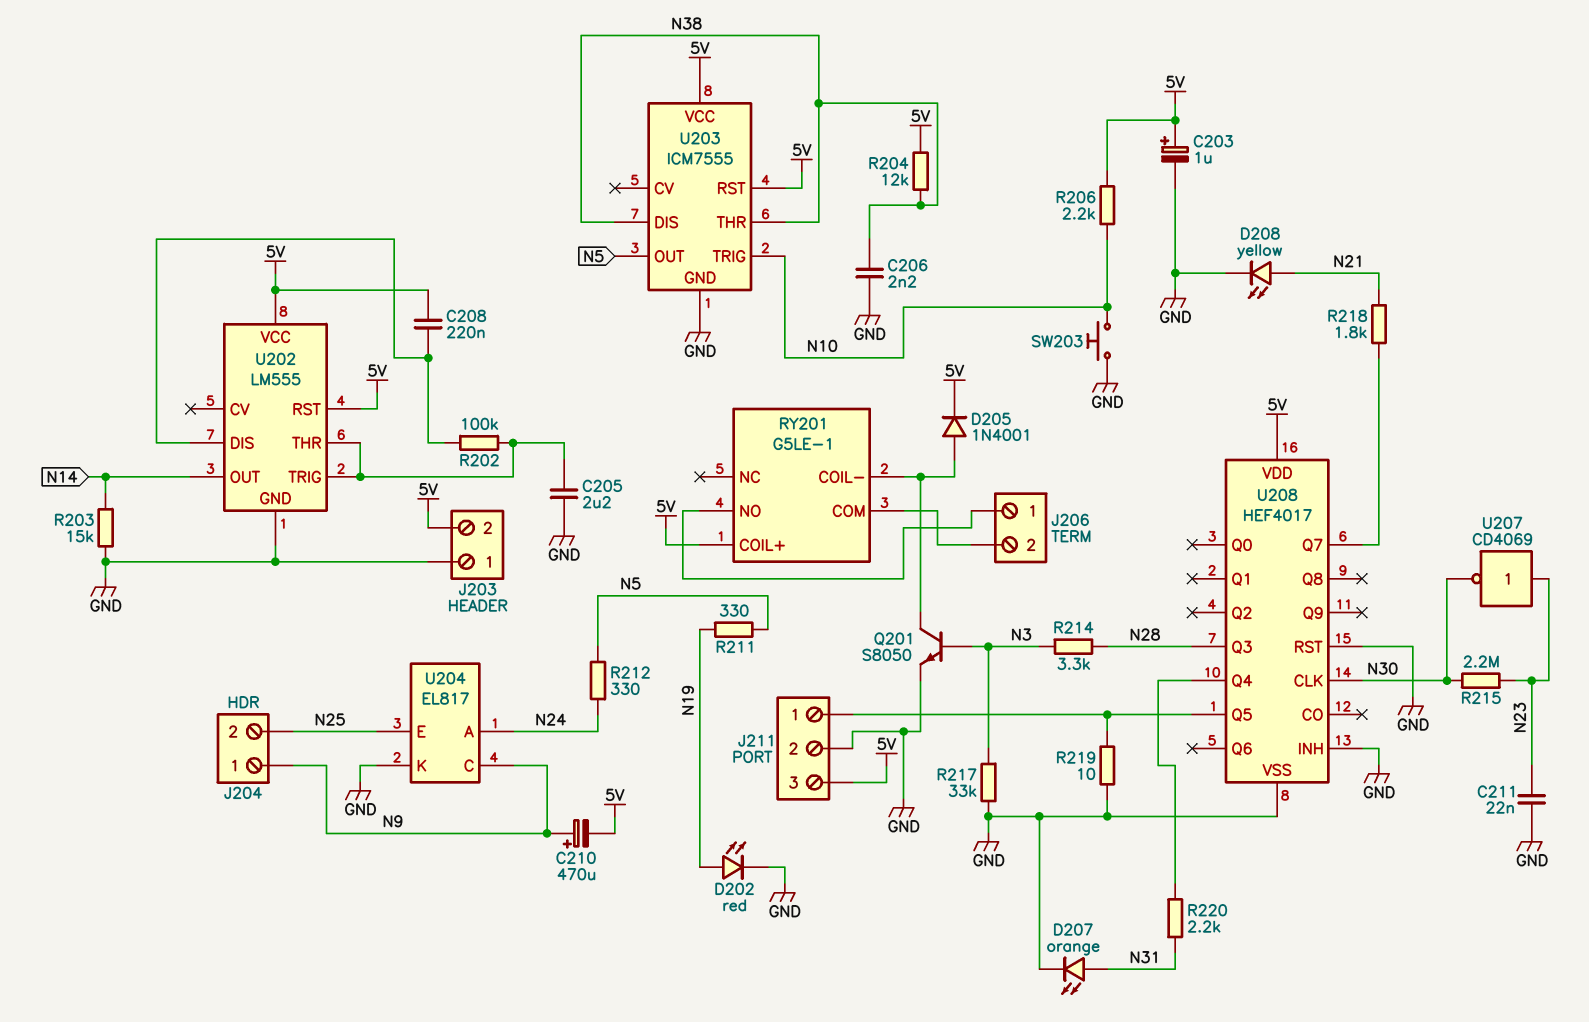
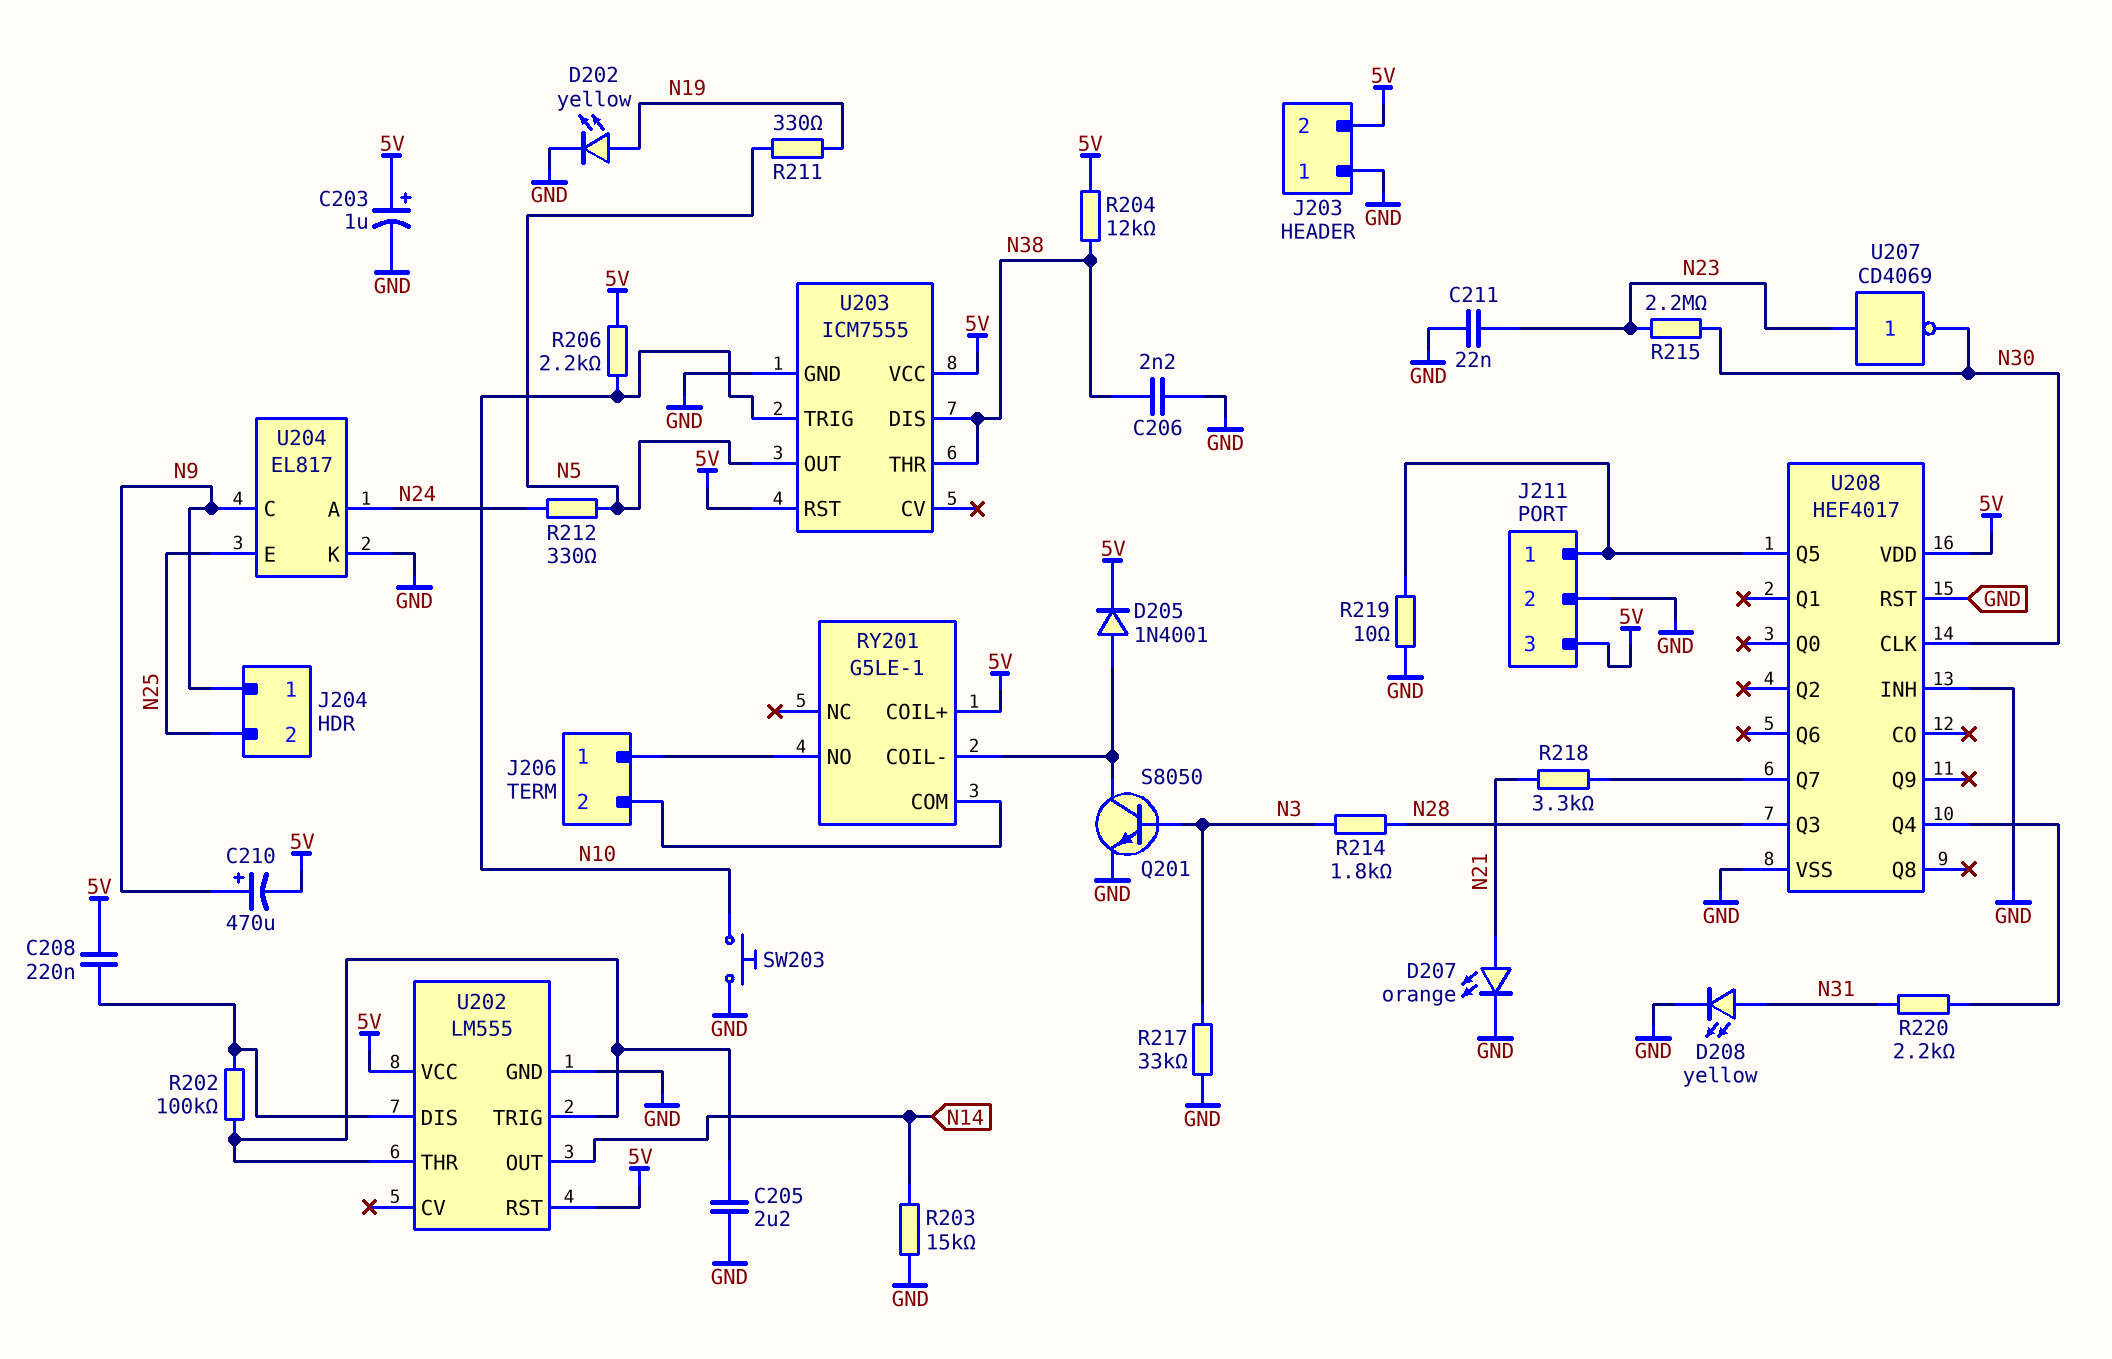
D202: LED red (A N19, K GND) -> LED yellow (A N19, K GND)
D207: LED orange (A N31, K GND) -> LED orange (A N21, K GND)
D208: LED yellow (A N21, K GND) -> LED yellow (A N31, K GND)
R214: 3.3k (N3, N28) -> 1.8k (N3, N28)
R218: 1.8k (N21, U208/Q7) -> 3.3k (N21, U208/Q7)

